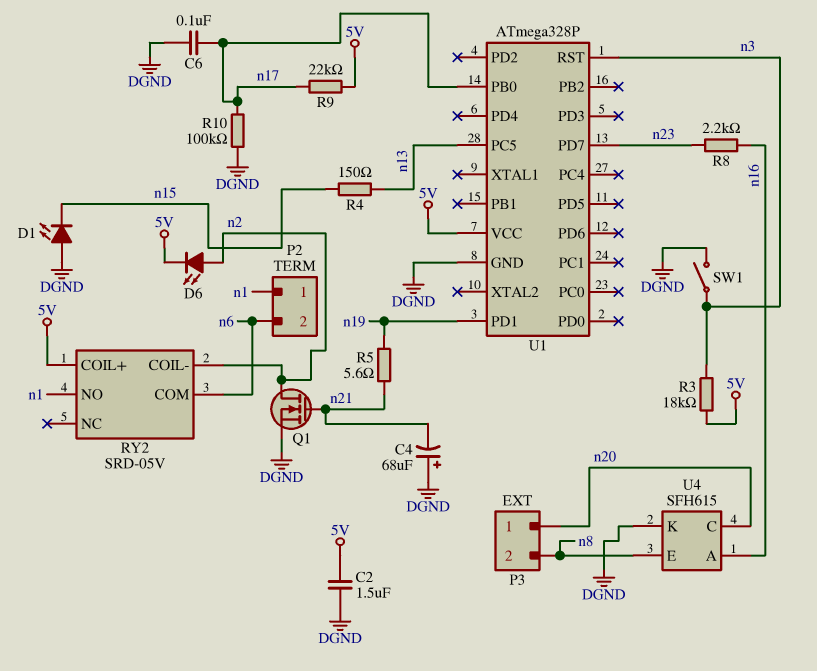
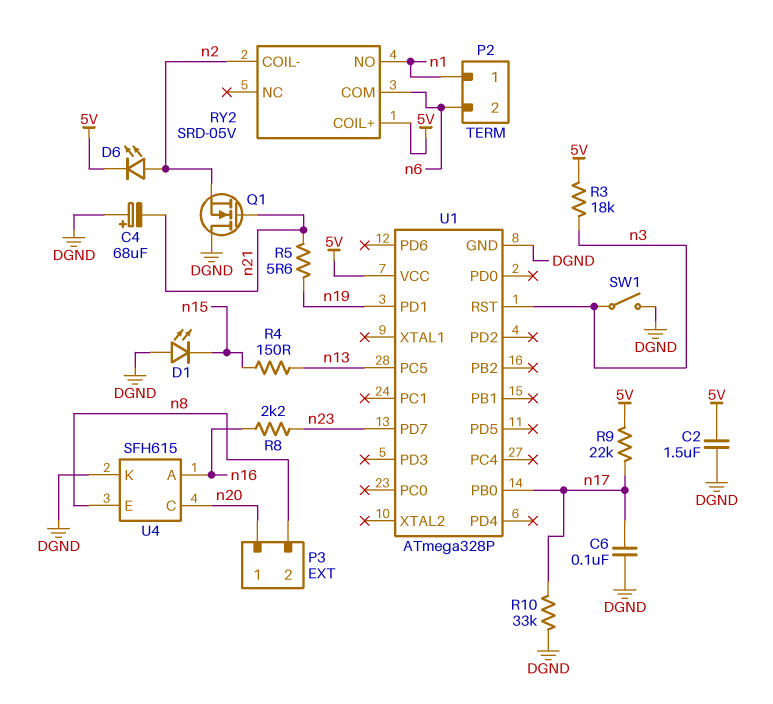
Q1: NMOS (G n21, D n2, S DGND) -> NMOS (G n21, D DGND, S n2)
R10: 100k (DGND, n17) -> 33k (DGND, n17)

